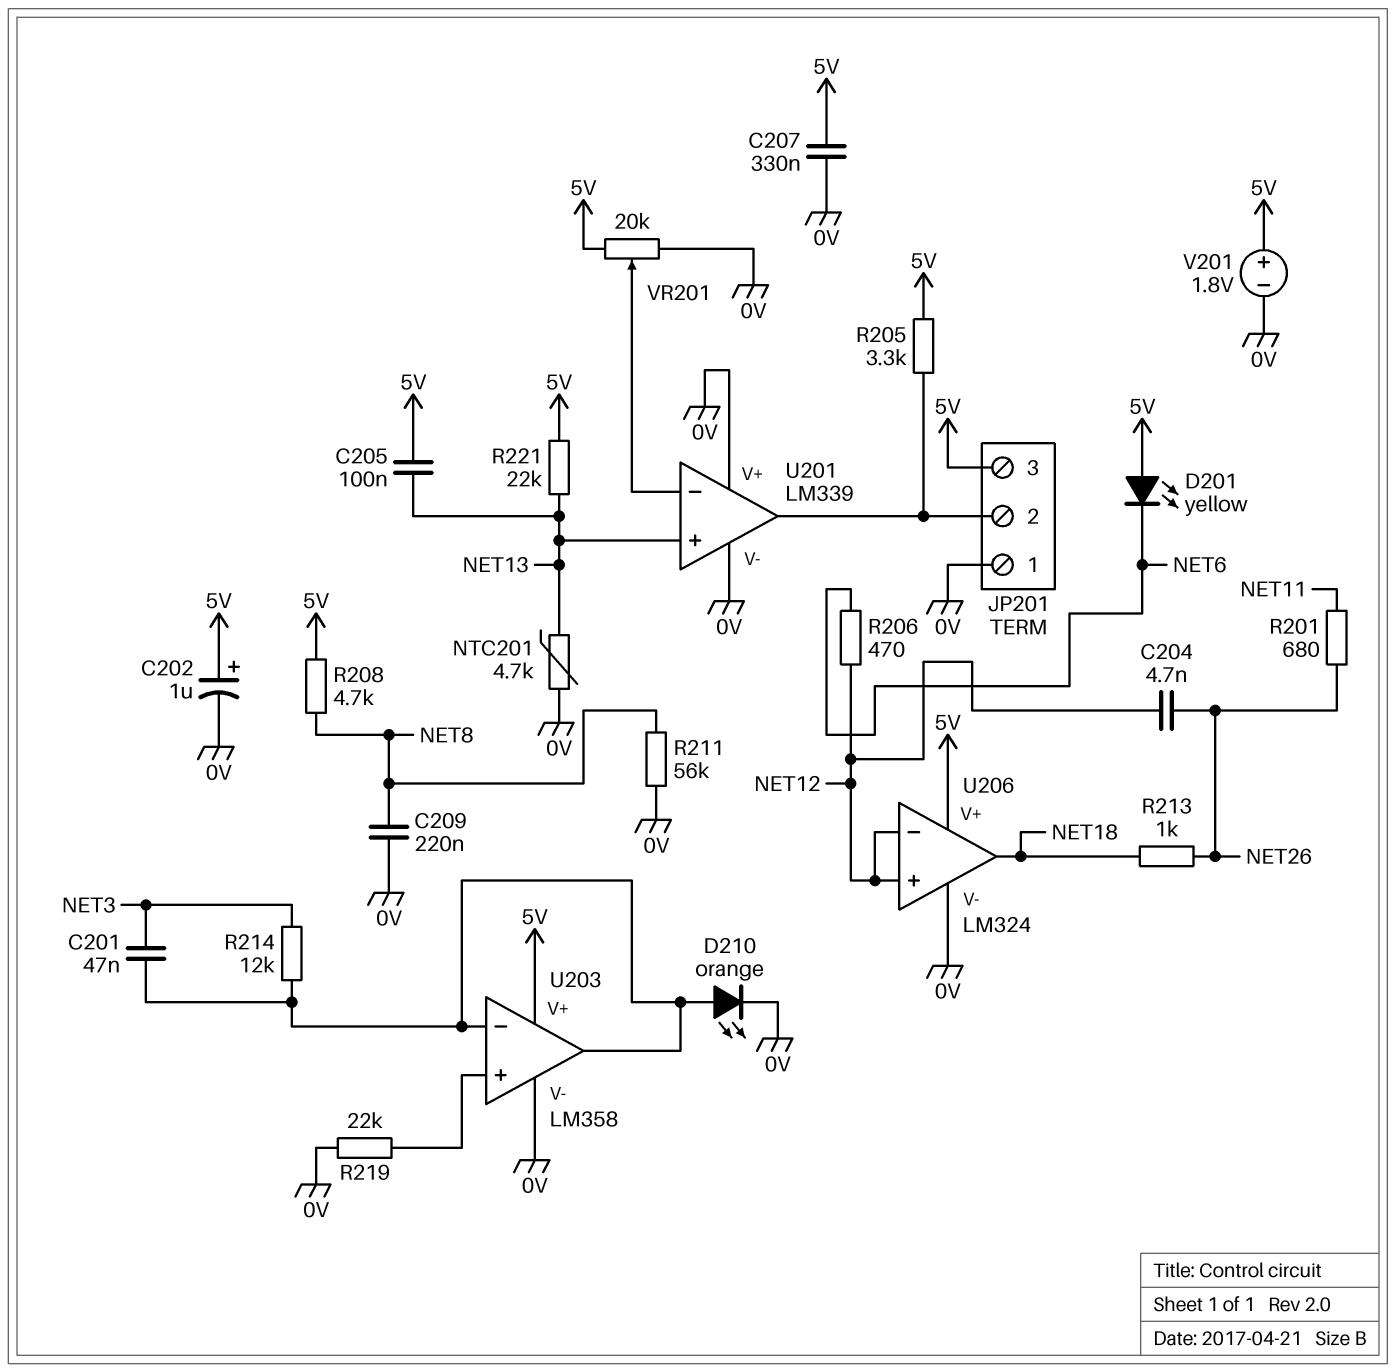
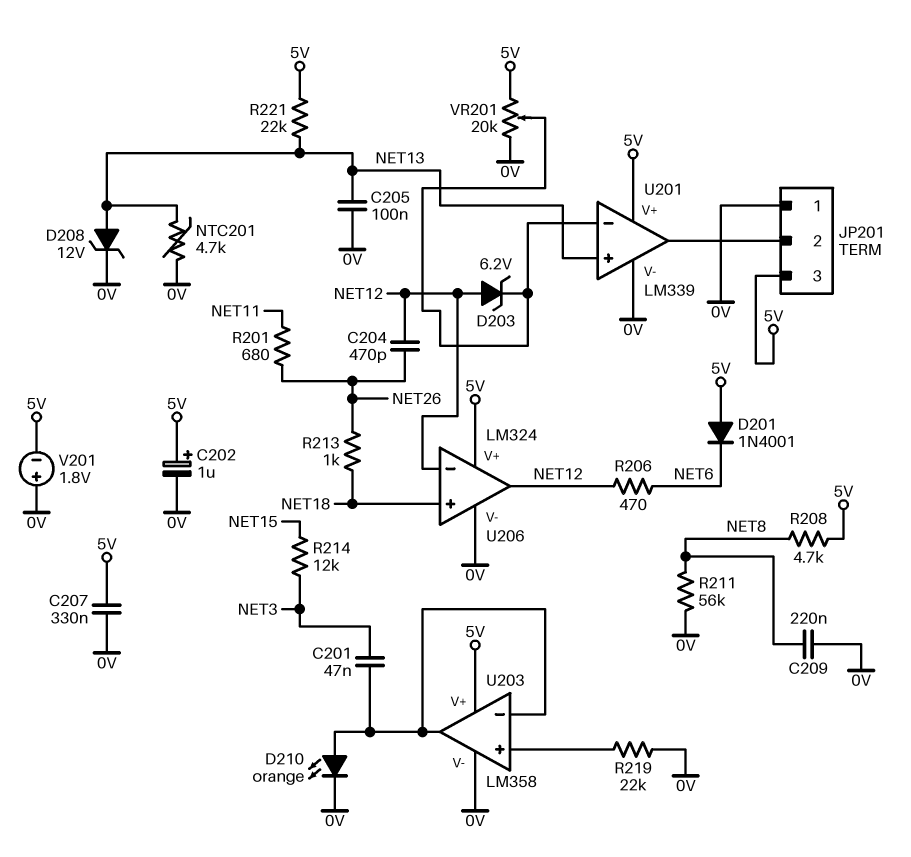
C204: 4.7nF (NET12, NET26) -> 470pF (NET12, NET26)
C205: 100nF (5V, NET13) -> 100nF (0V, NET13)
D201: LED yellow (A 5V, K NET6) -> diode 1N4001 (A 5V, K NET6)
D203: none -> zener 6.2V (A NET12, K U201/in-)
D208: none -> zener 12V (A NET13, K 0V)
R205: 3.3k (5V, JP201/2) -> none
R214: 12k (NET3, U203/in-) -> 12k (NET3, NET15)
U201 pin V+: 0V -> 5V
U206 pin in+: NET12 -> NET18
U206 pin out: NET18 -> NET12
V201: 1.8V (plus 5V, minus 0V) -> 1.8V (plus 0V, minus 5V)

